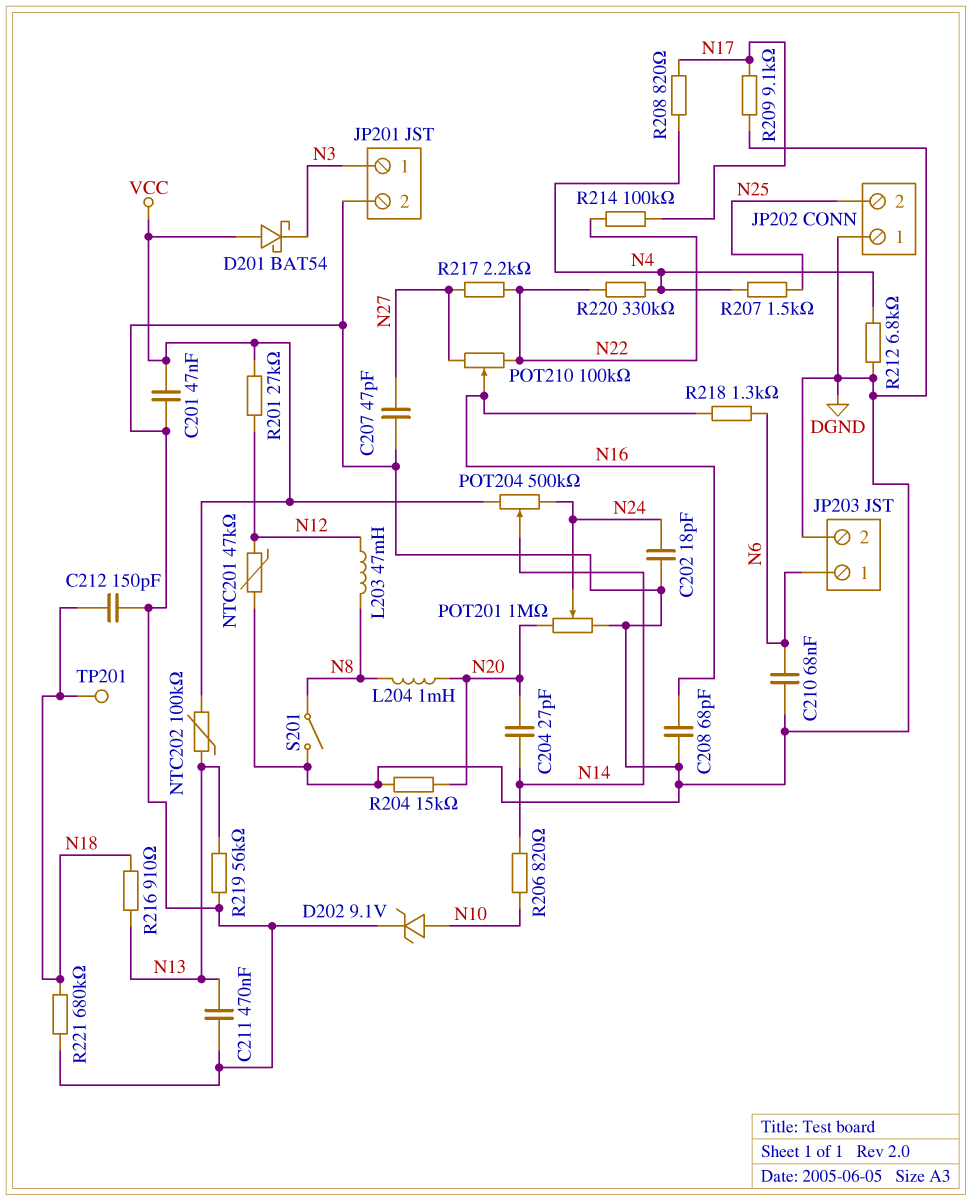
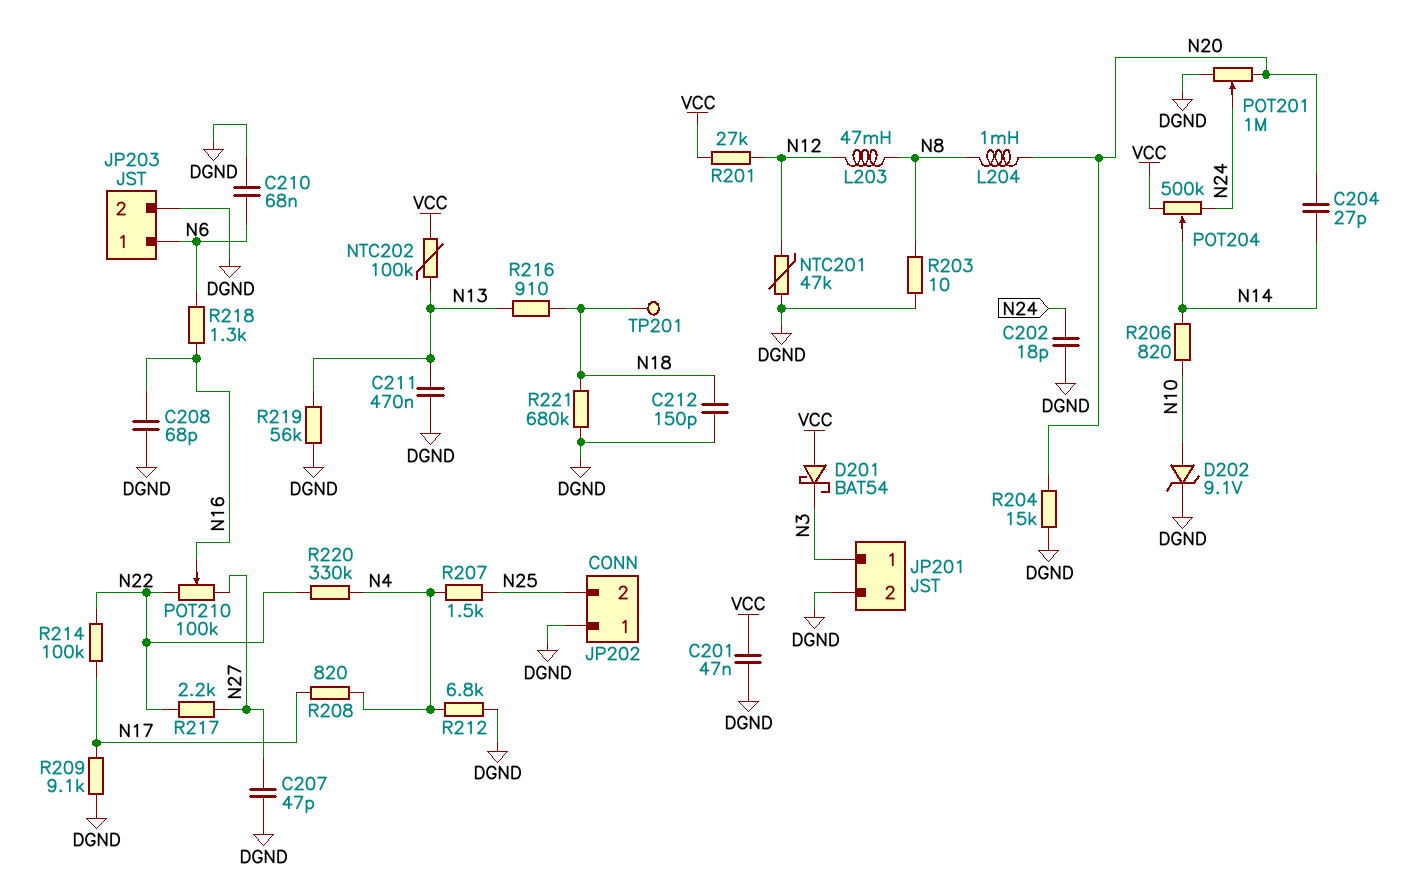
R203: none -> 10 (DGND, N8)
S201: switch (DGND, N8) -> none

